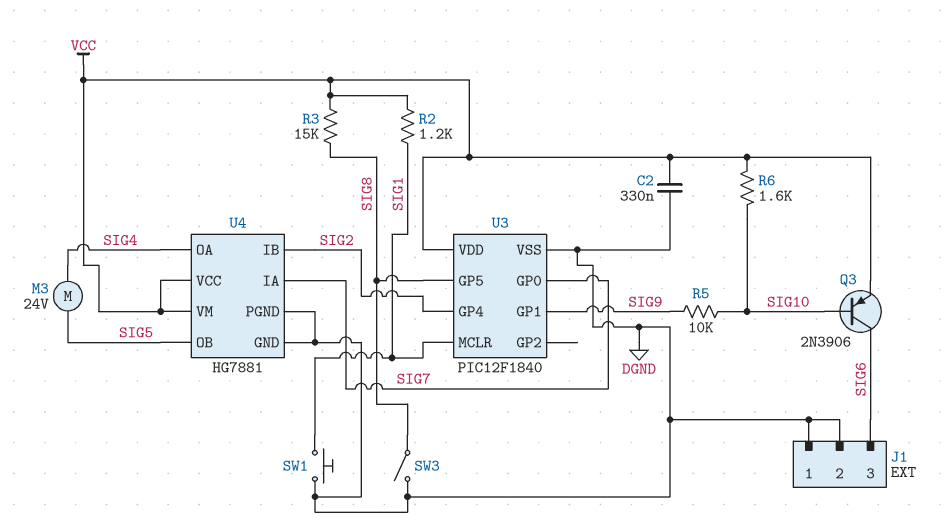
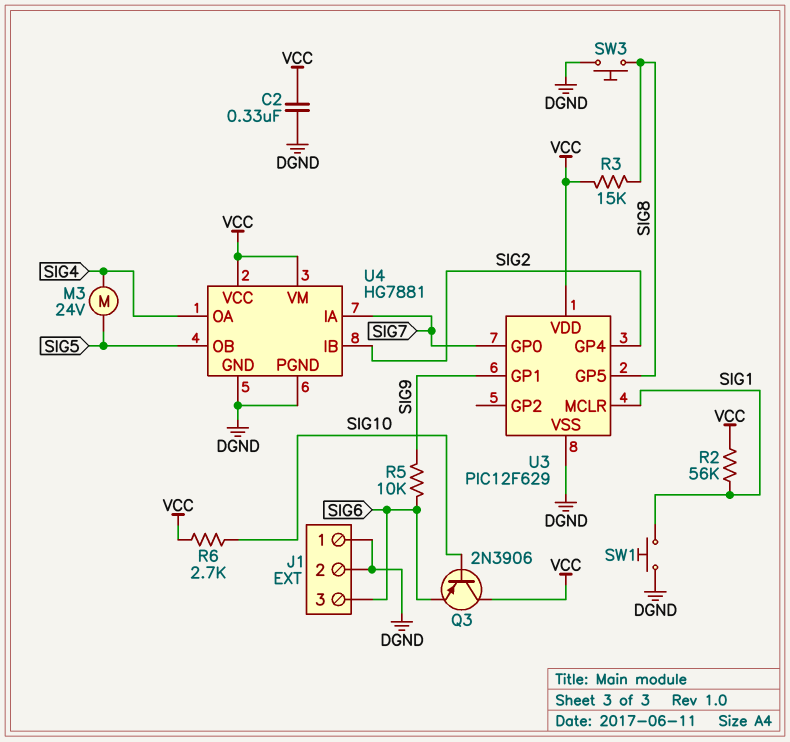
Q3: PNP 2N3906 (B SIG10, C SIG6, E VCC) -> PNP 2N3906 (B SIG10, C VCC, E SIG6)
R2: 1.2k (SIG1, VCC) -> 56k (SIG1, VCC)
R5: 10k (SIG9, SIG10) -> 10k (SIG6, SIG9)
R6: 1.6k (SIG10, VCC) -> 2.7k (SIG10, VCC)
SW3: switch (DGND, SIG8) -> button (DGND, SIG8)
U3: PIC12F1840 -> PIC12F629

